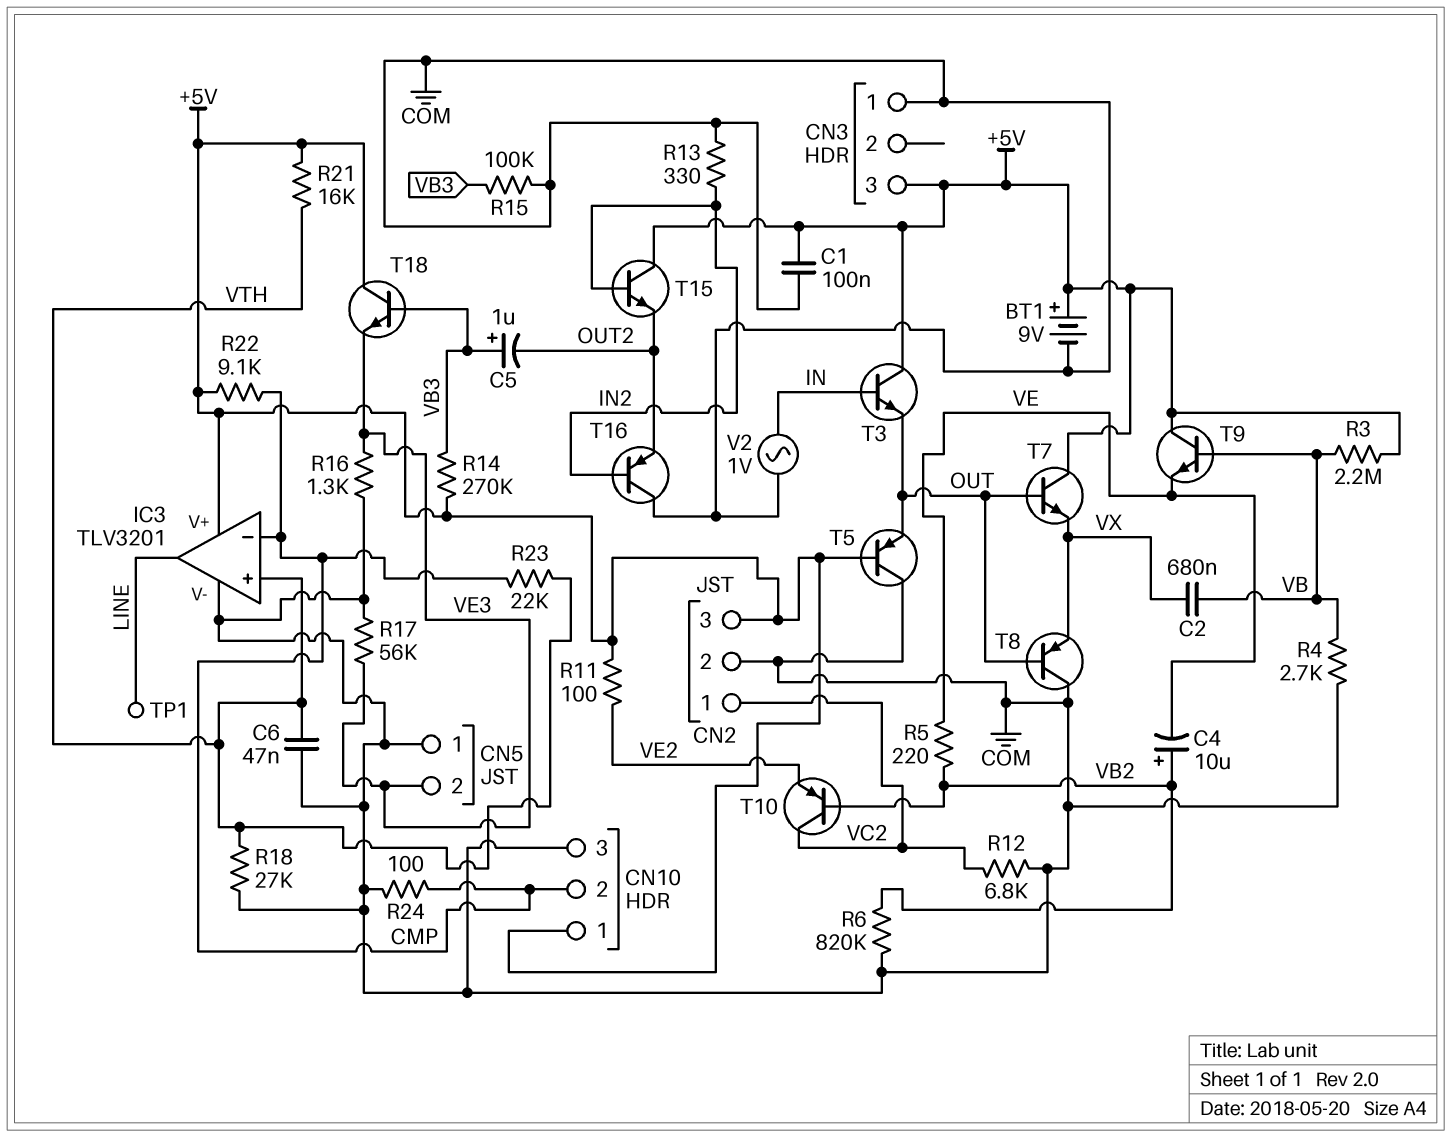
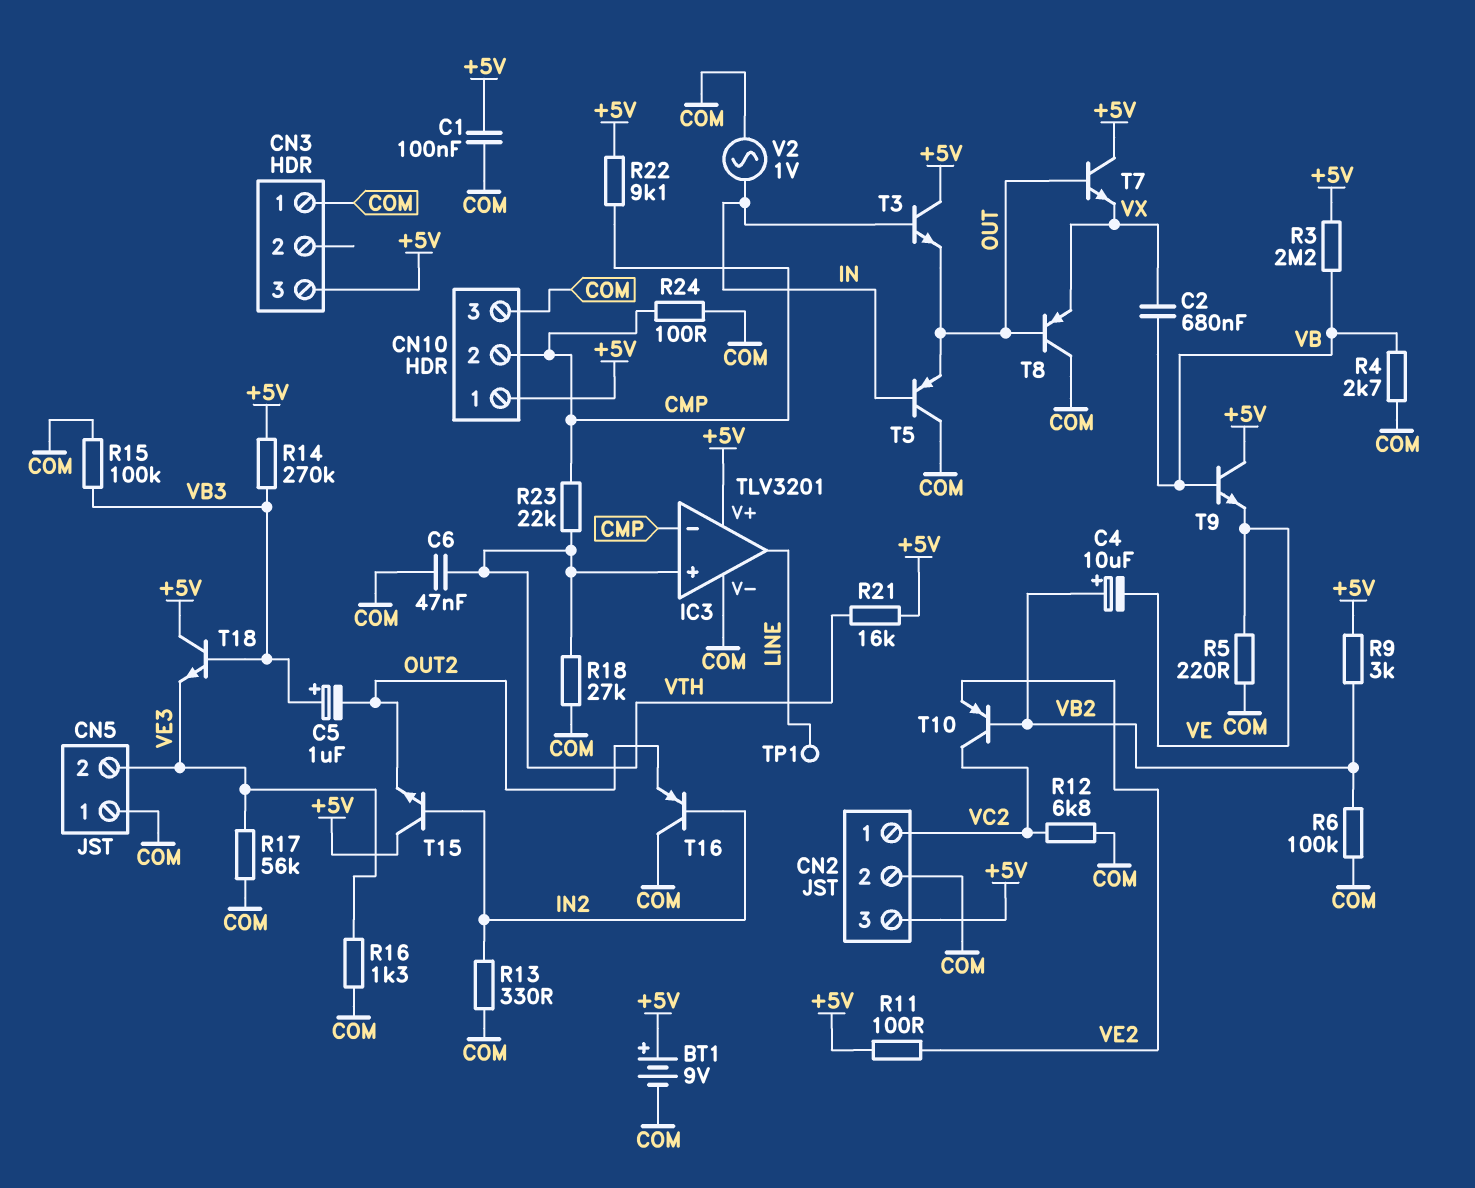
R5: 220 (VB2, VE) -> 220 (COM, VE)
R6: 820k (COM, VB2) -> 100k (COM, VB2)
R9: none -> 3k (+5V, VB2)
T5: PNP (B +5V, C COM, E OUT) -> PNP (B IN, C COM, E OUT)

